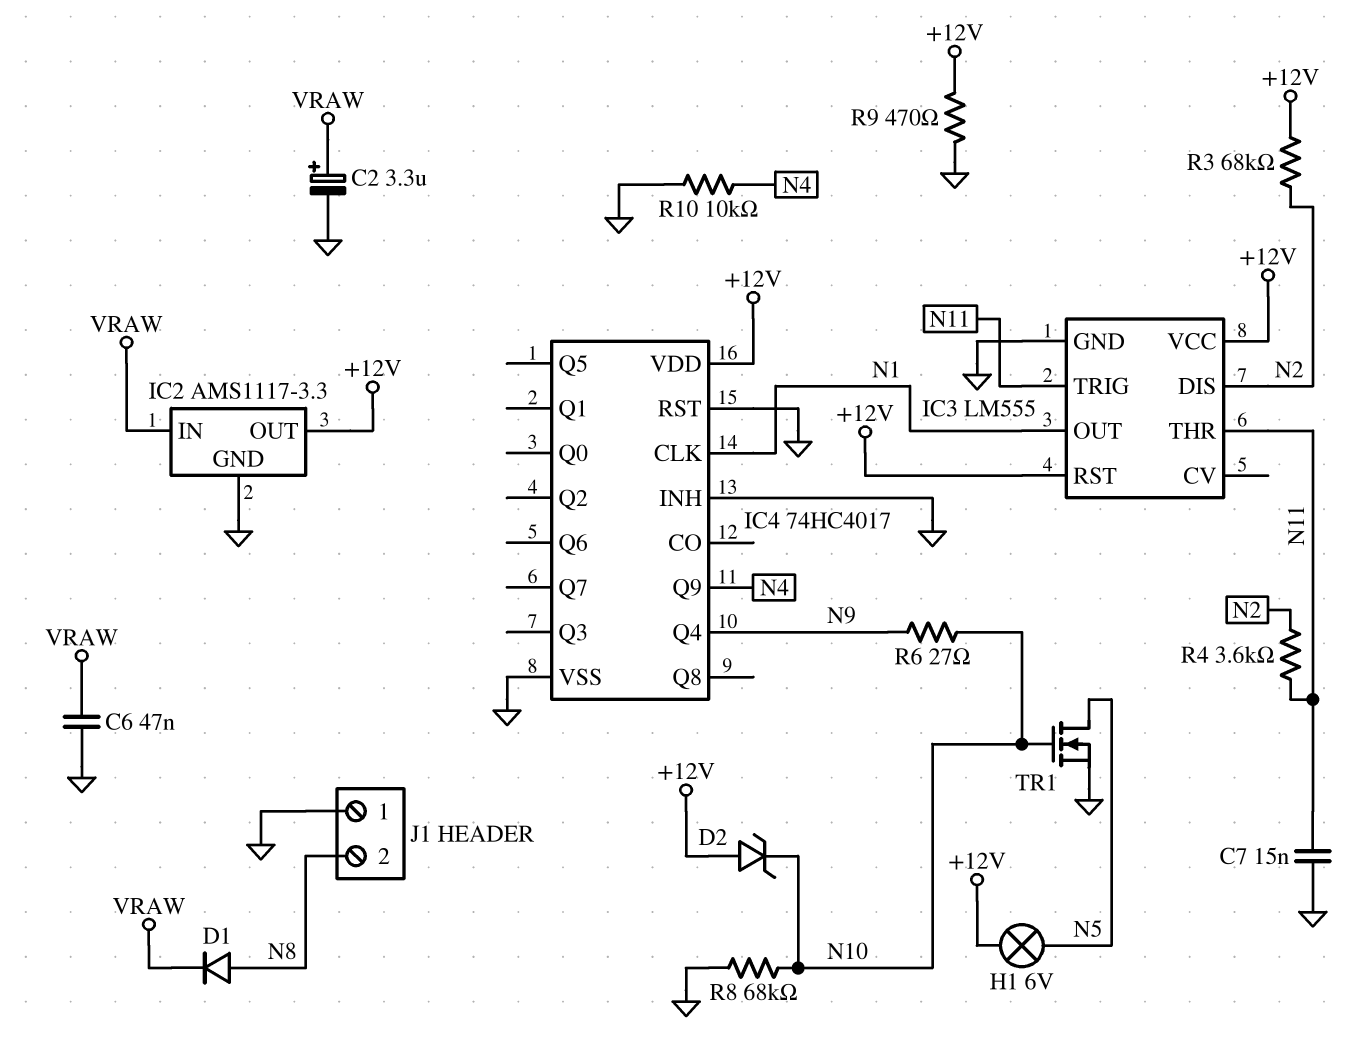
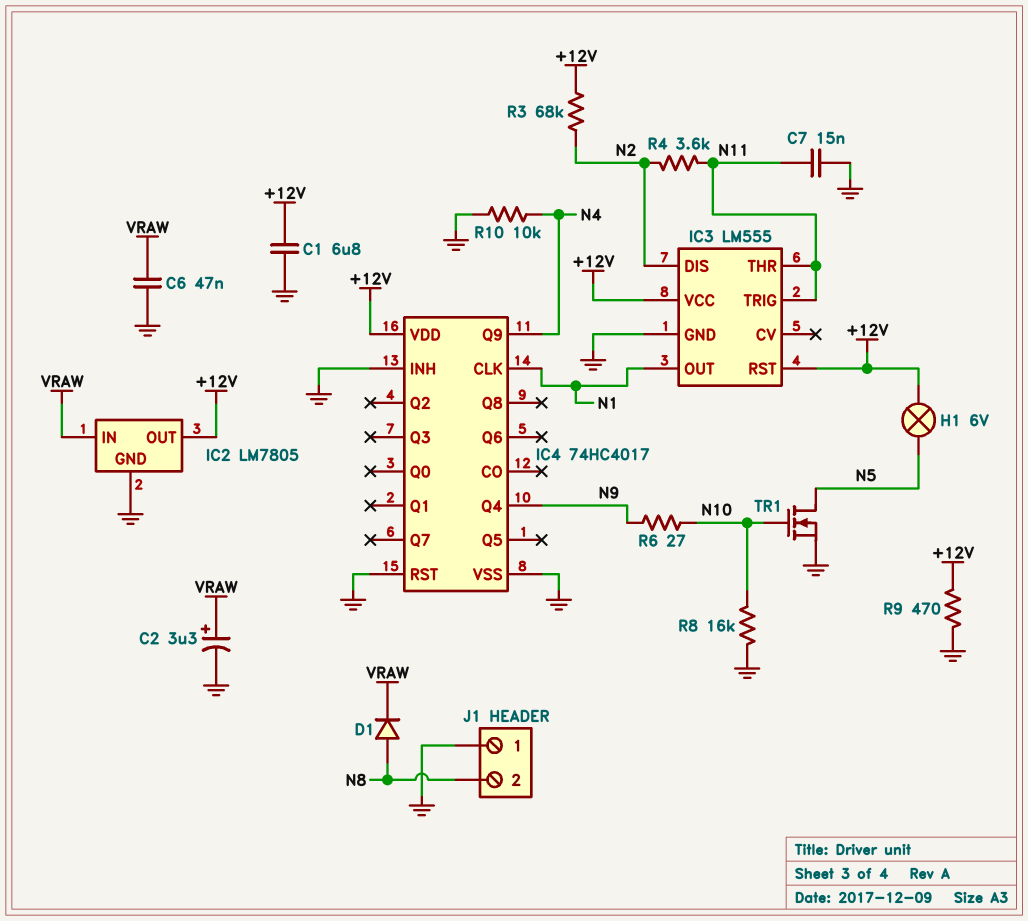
C1: none -> 6.8uF (+12V, GND)
D2: zener (A +12V, K N10) -> none
IC2: AMS1117-3.3 -> LM7805
R8: 68k (GND, N10) -> 16k (GND, N10)

